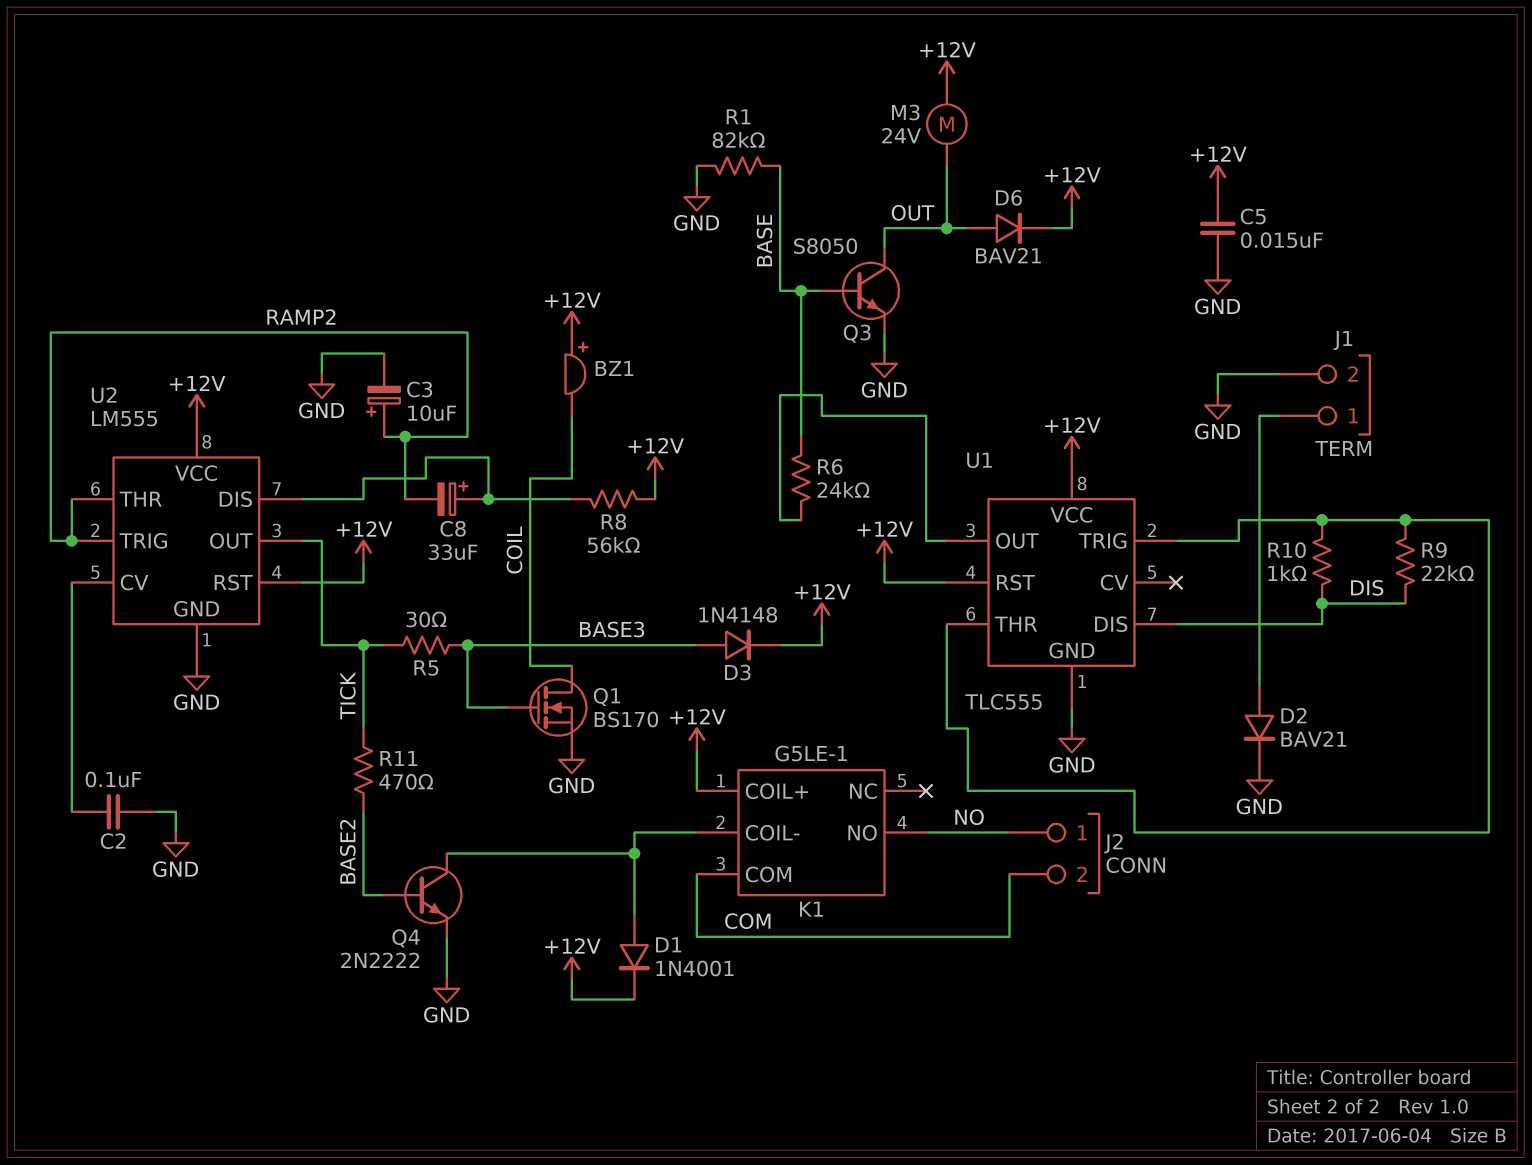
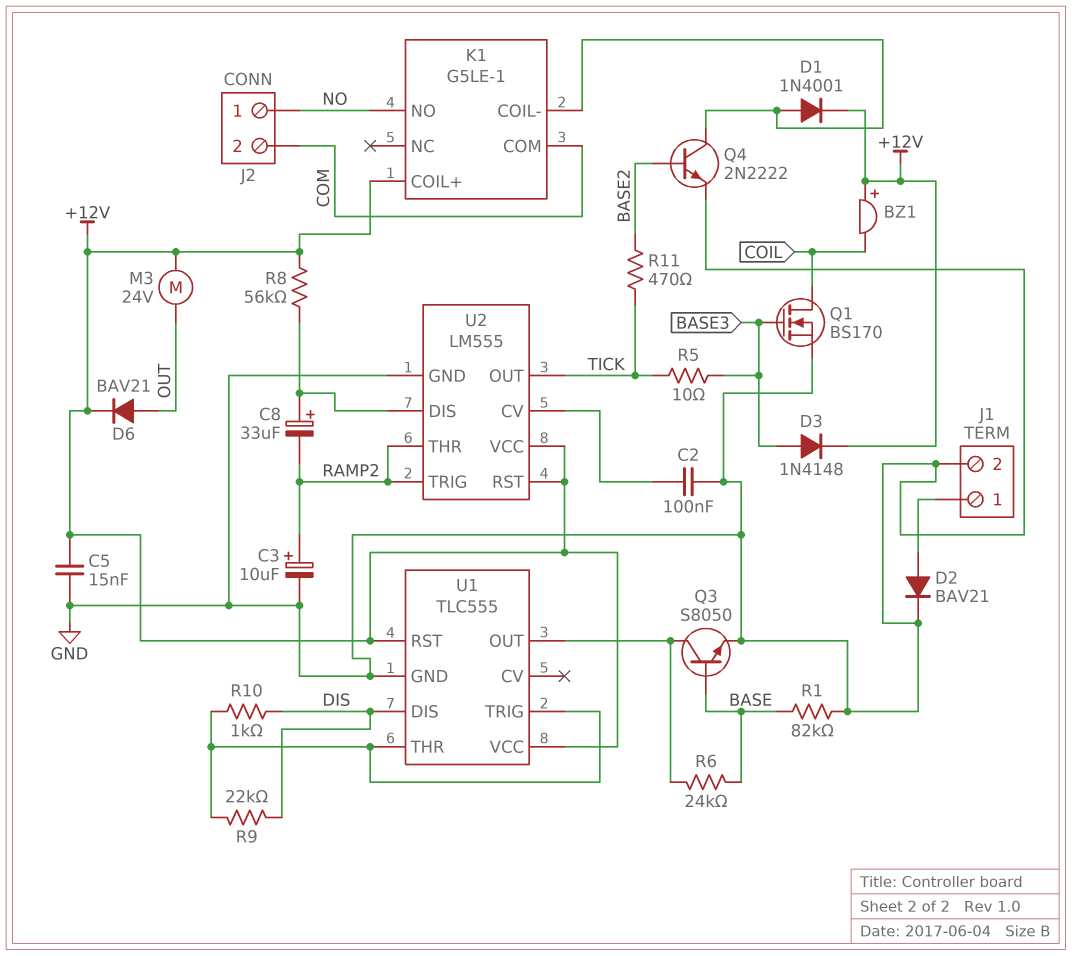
Q3: NPN S8050 (B BASE, C OUT, E GND) -> NPN S8050 (B BASE, C U1/OUT, E GND)
R5: 30 (BASE3, TICK) -> 10 (BASE3, TICK)

